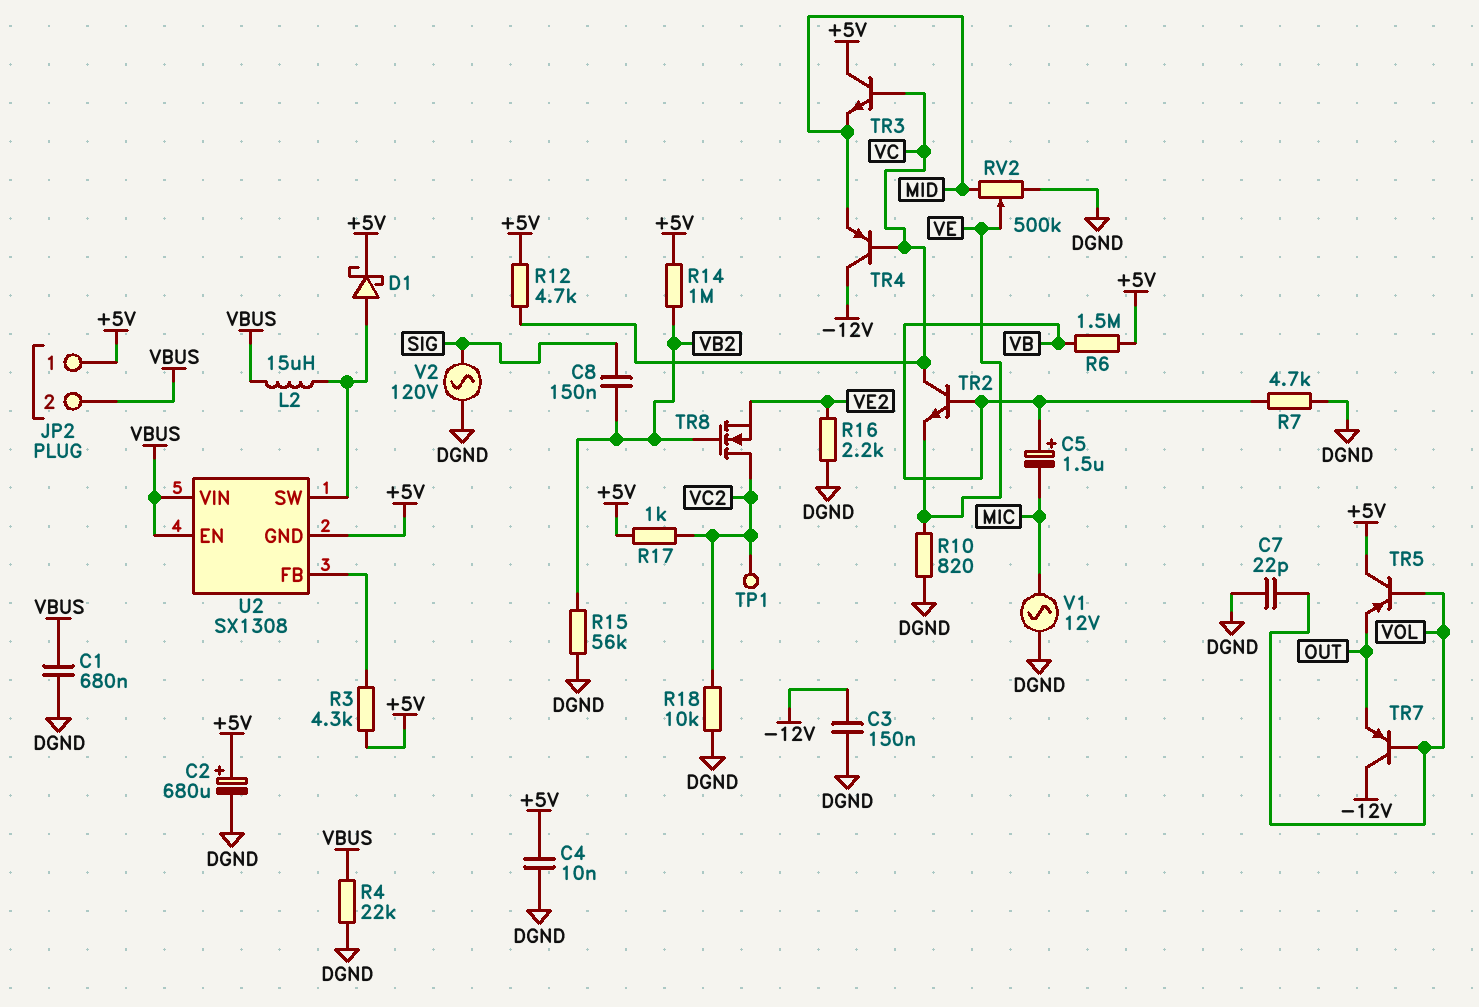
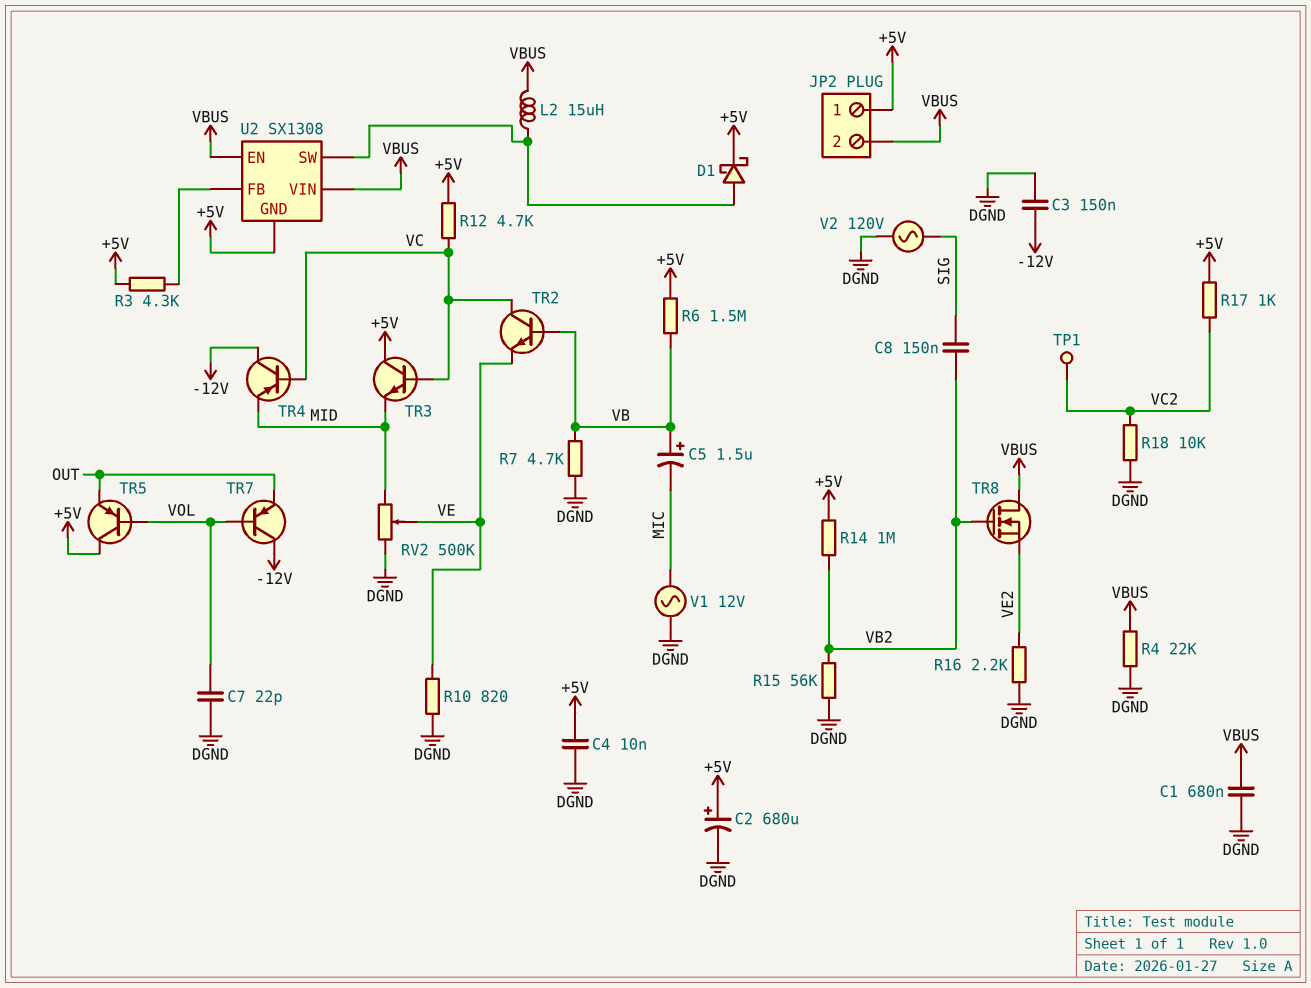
TR8: NMOS (G VB2, D VC2, S VE2) -> NMOS (G VB2, D VBUS, S VE2)

